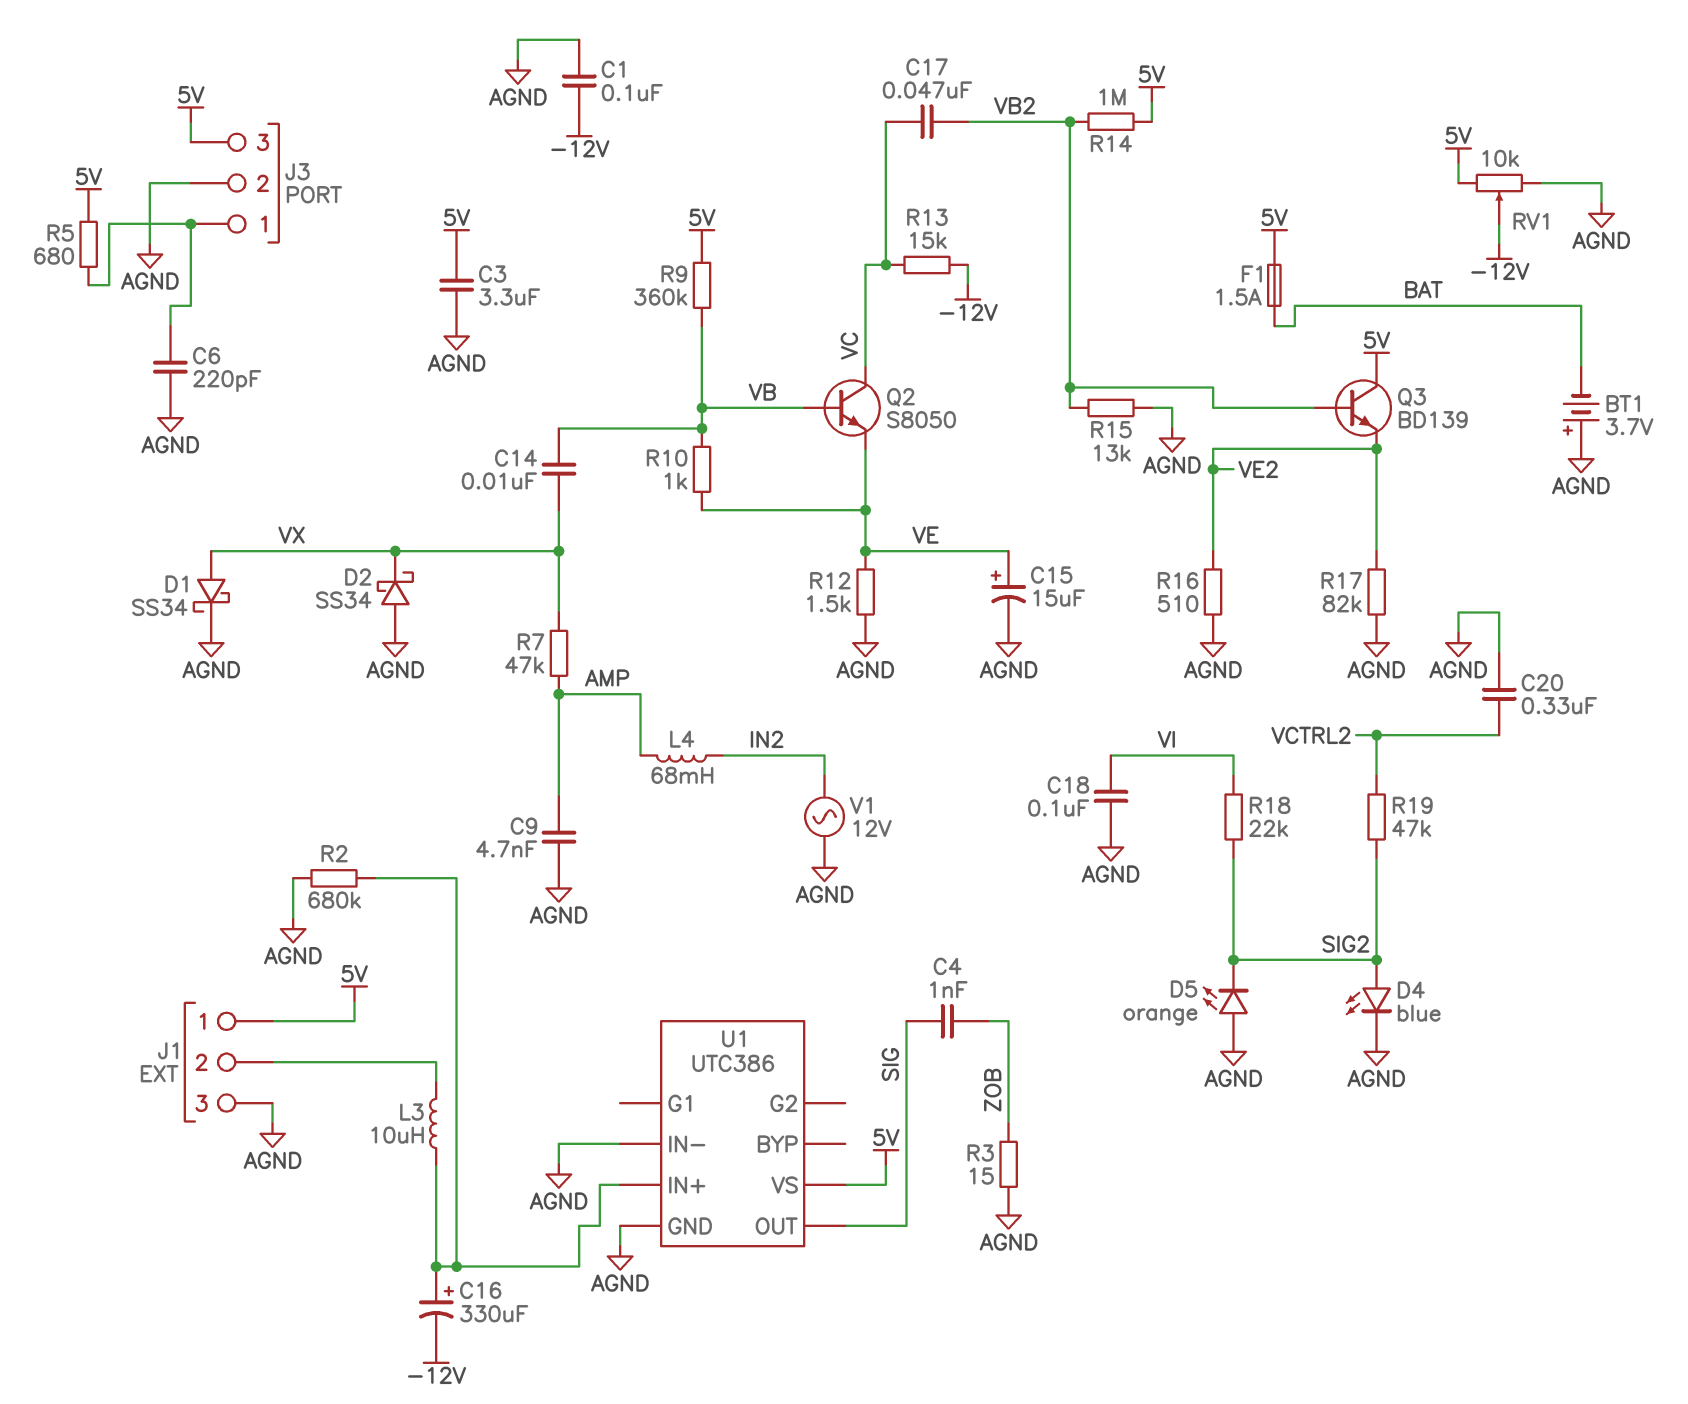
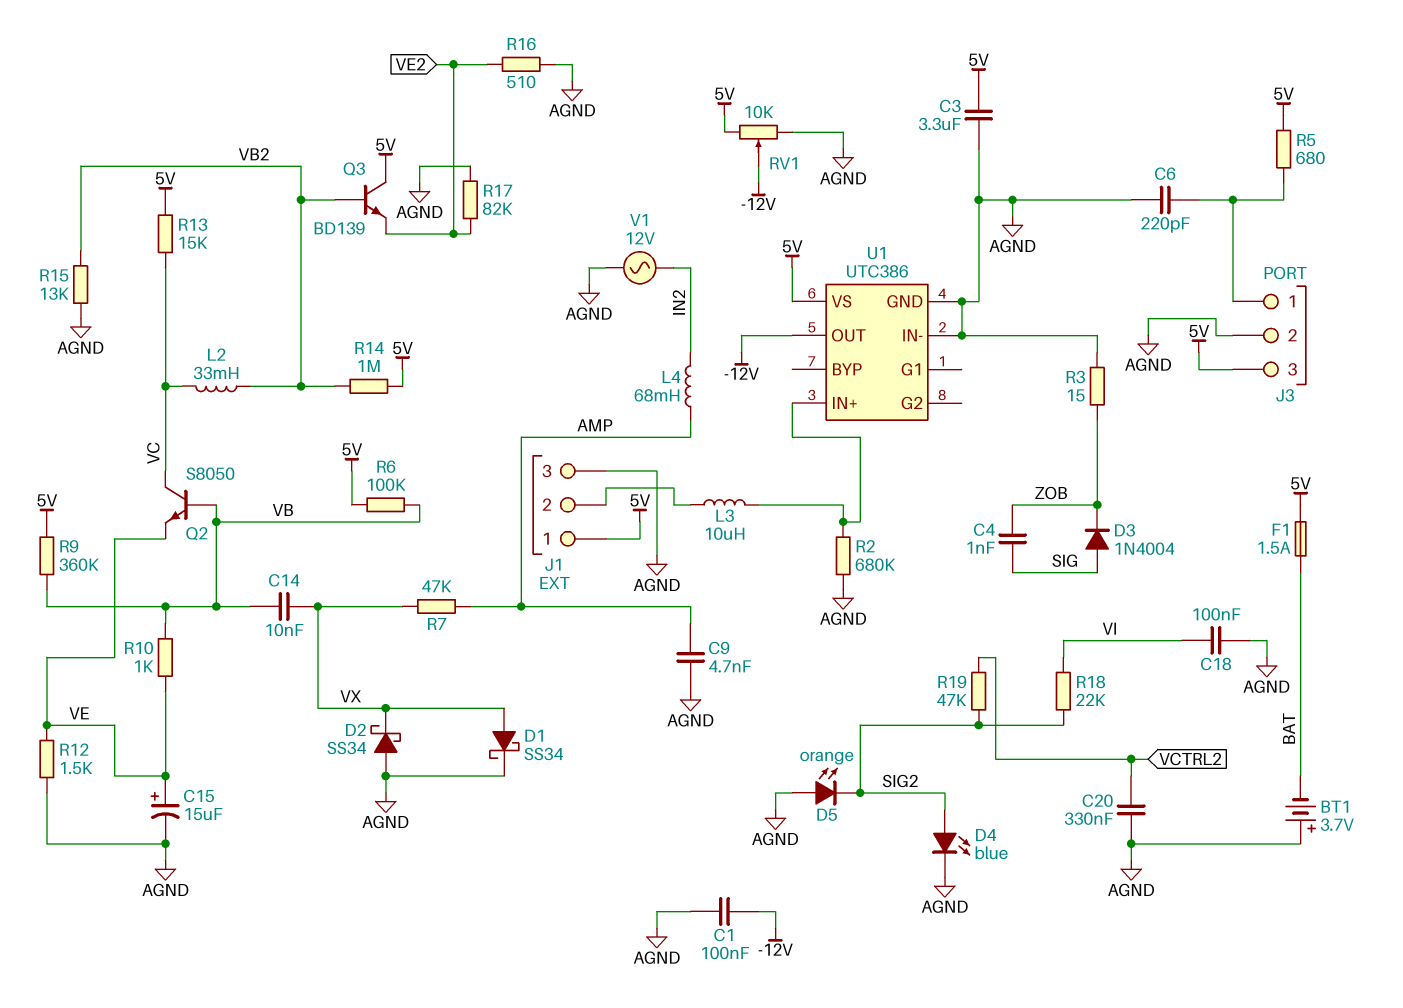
C16: 330uF (plus U1/IN+, minus -12V) -> none
C17: 47nF (VB2, VC) -> none
D3: none -> diode 1N4004 (A SIG, K ZOB)
L2: none -> 33mH (VB2, VC)
R6: none -> 100k (5V, VB)
R13: 15k (-12V, VC) -> 15k (5V, VC)
U1 pin OUT: SIG -> -12V

